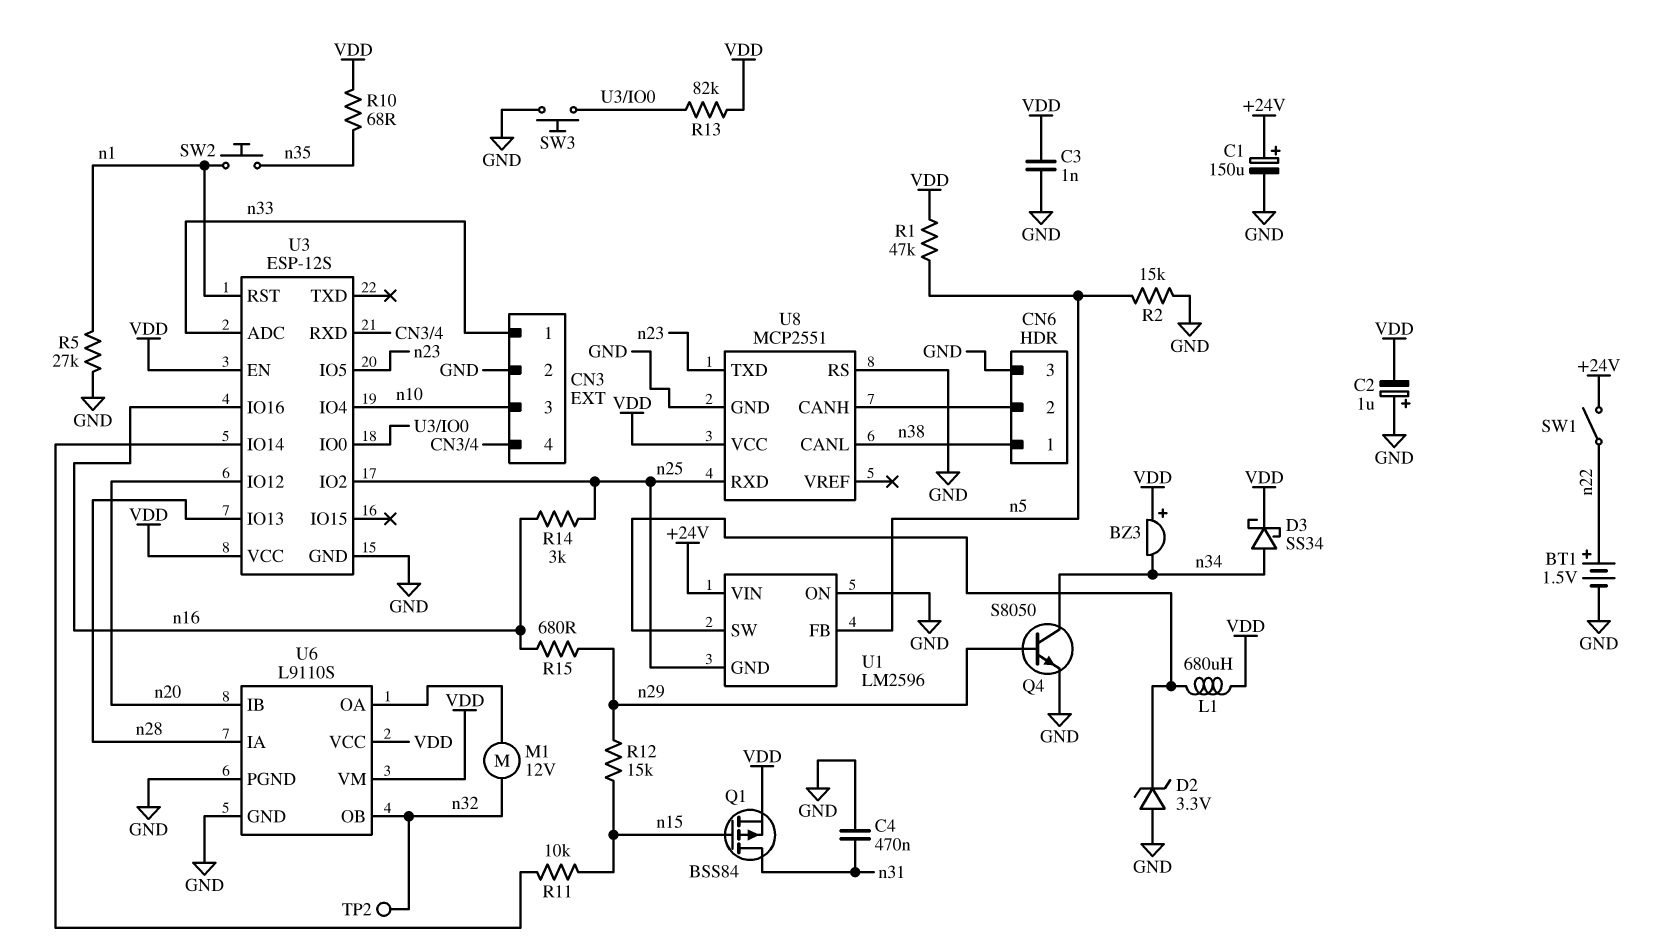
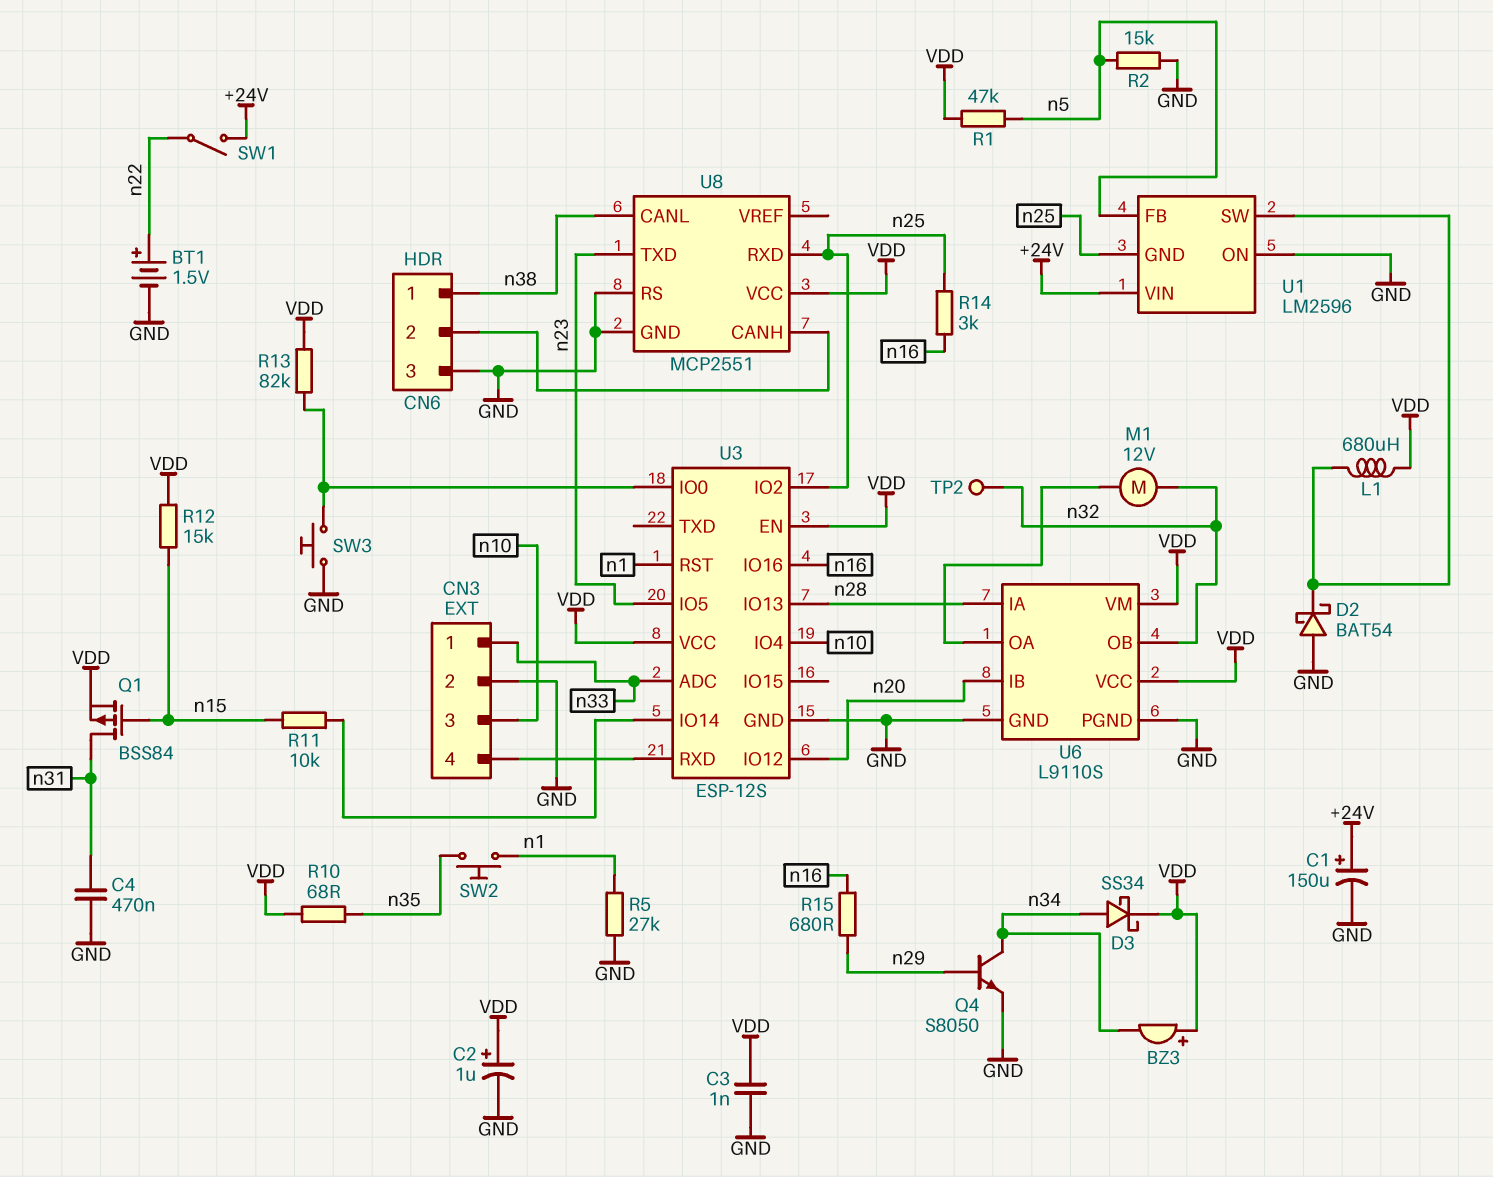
C2: 1uF (plus GND, minus VDD) -> 1uF (plus VDD, minus GND)
D2: zener 3.3V (A GND, K U1/SW) -> schottky BAT54 (A GND, K U1/SW)
R12: 15k (n15, n29) -> 15k (VDD, n15)

